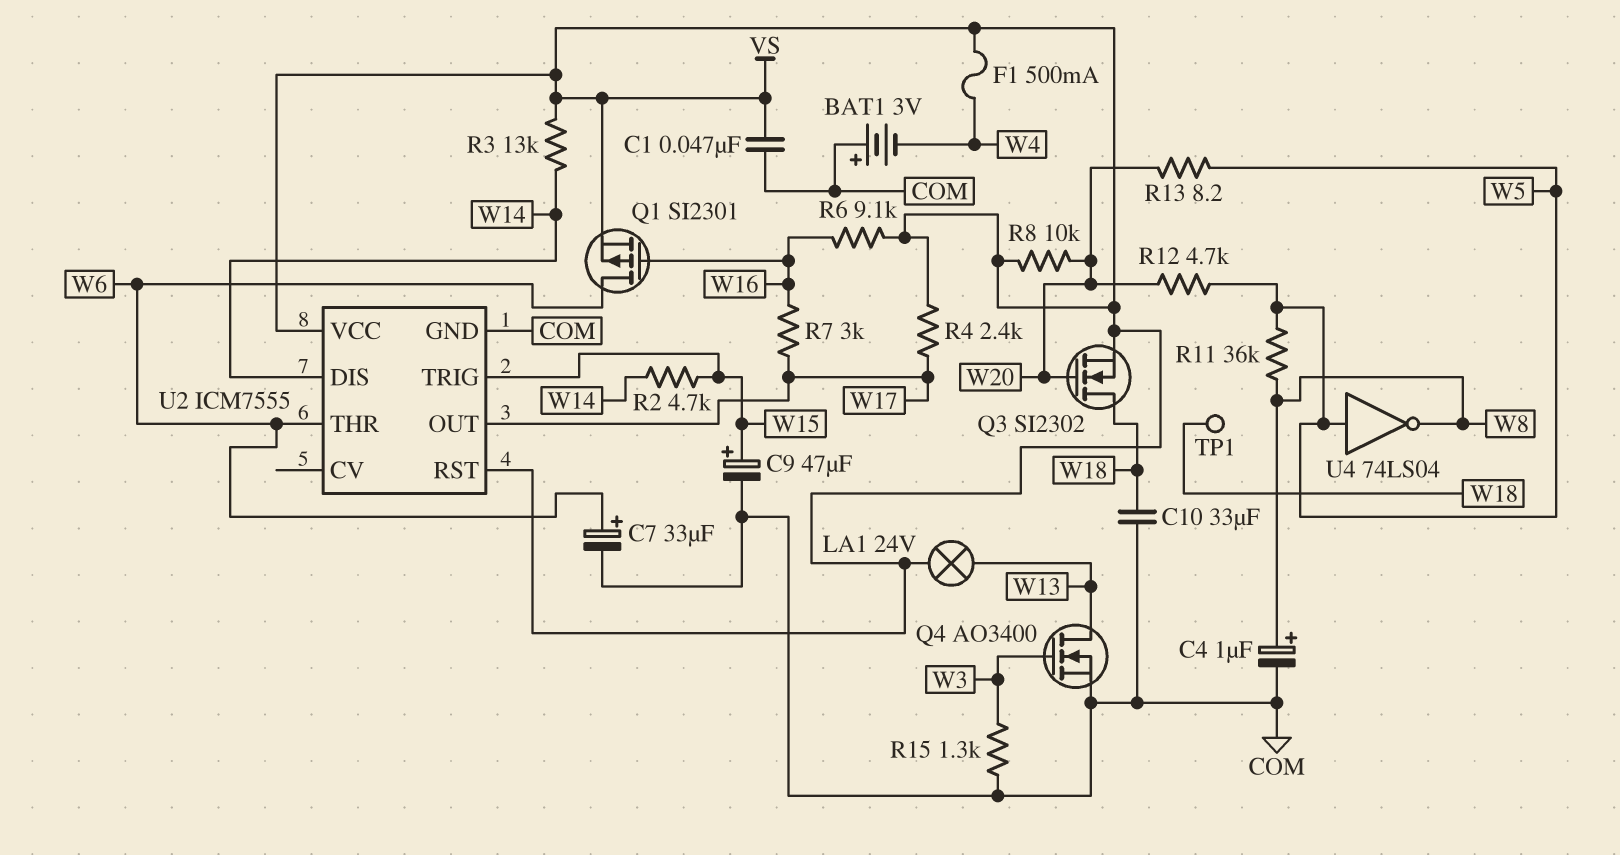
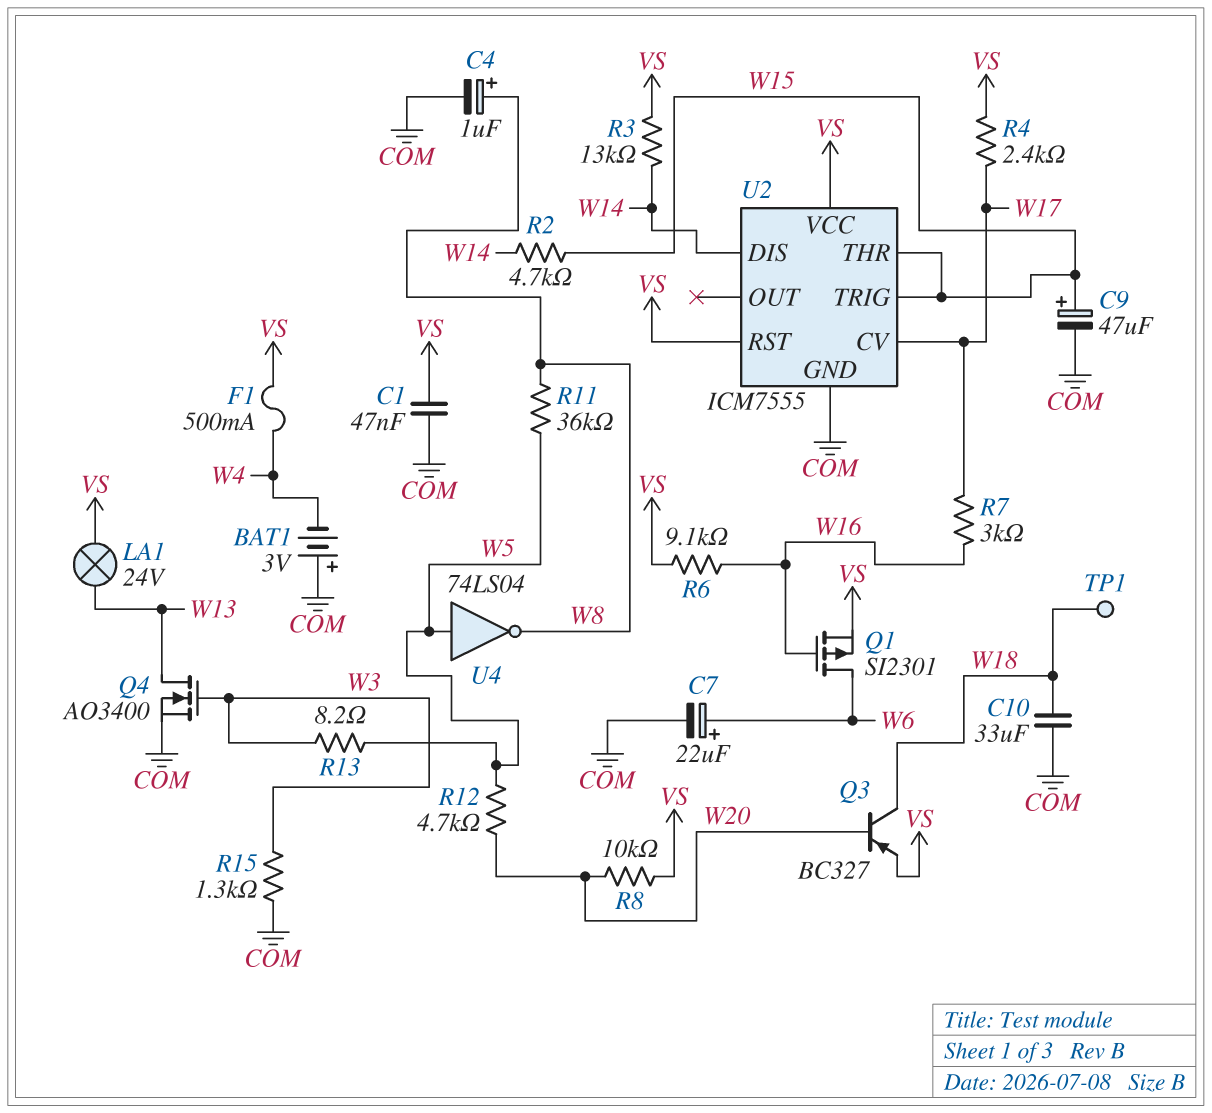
C7: 33uF (plus W6, minus COM) -> 22uF (plus W6, minus COM)
Q3: NMOS SI2302 (G W20, D W18, S VS) -> PNP BC327 (B W20, C W18, E VS)
R13: 8.2 (W5, W20) -> 8.2 (W3, W5)
U2 pin CV: none -> W17
U2 pin OUT: W17 -> none
U2 pin THR: W6 -> W15

